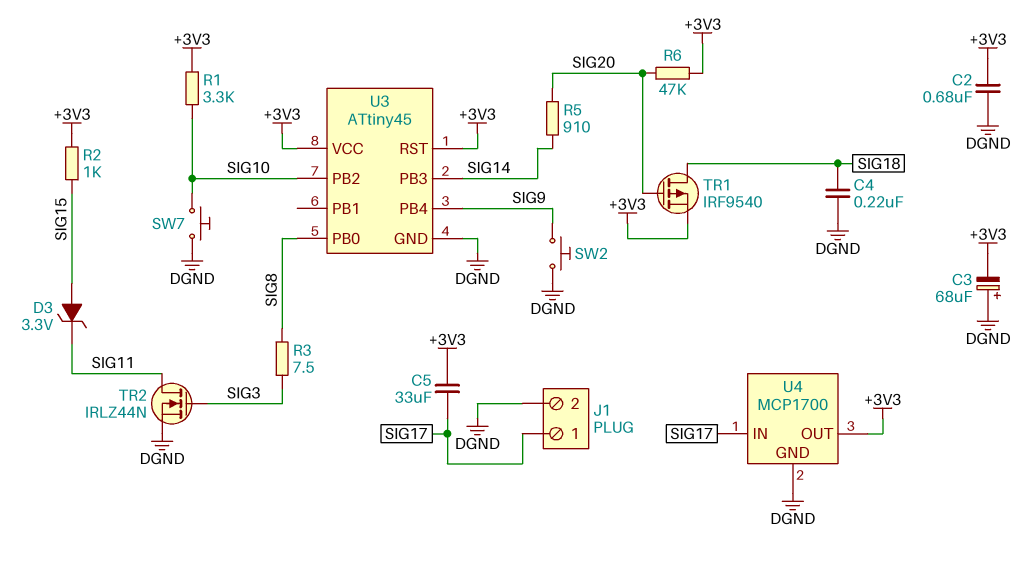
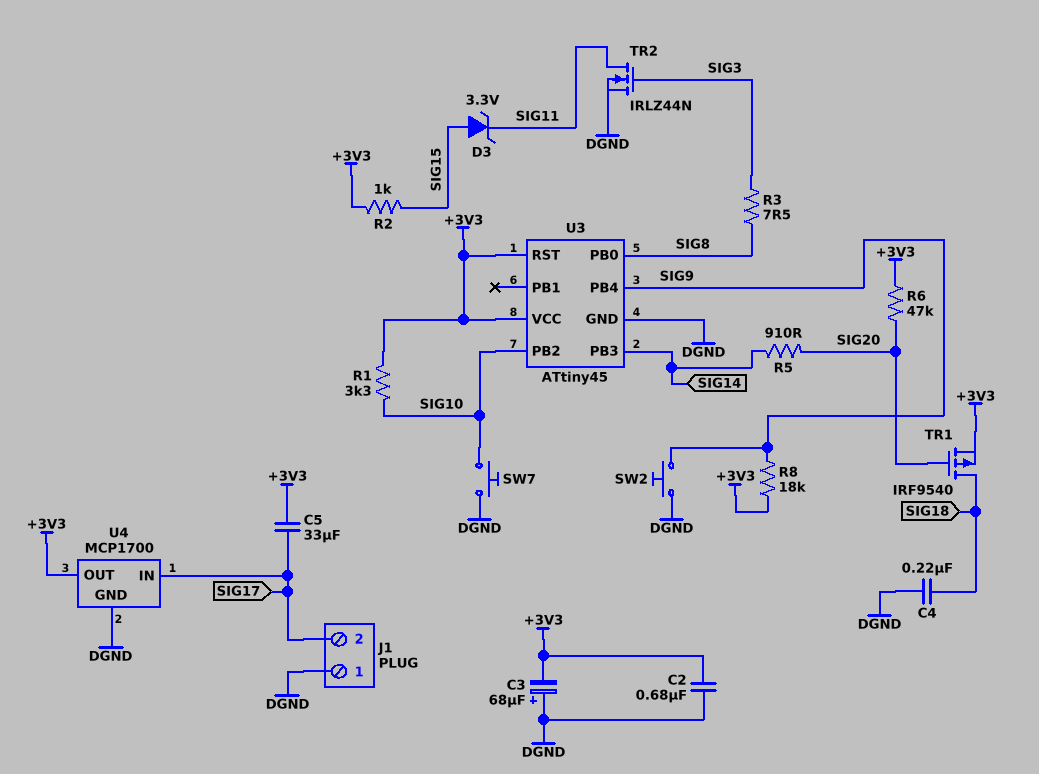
J1 pin 1: SIG17 -> DGND
J1 pin 2: DGND -> SIG17
R8: none -> 18k (+3V3, SIG9)

